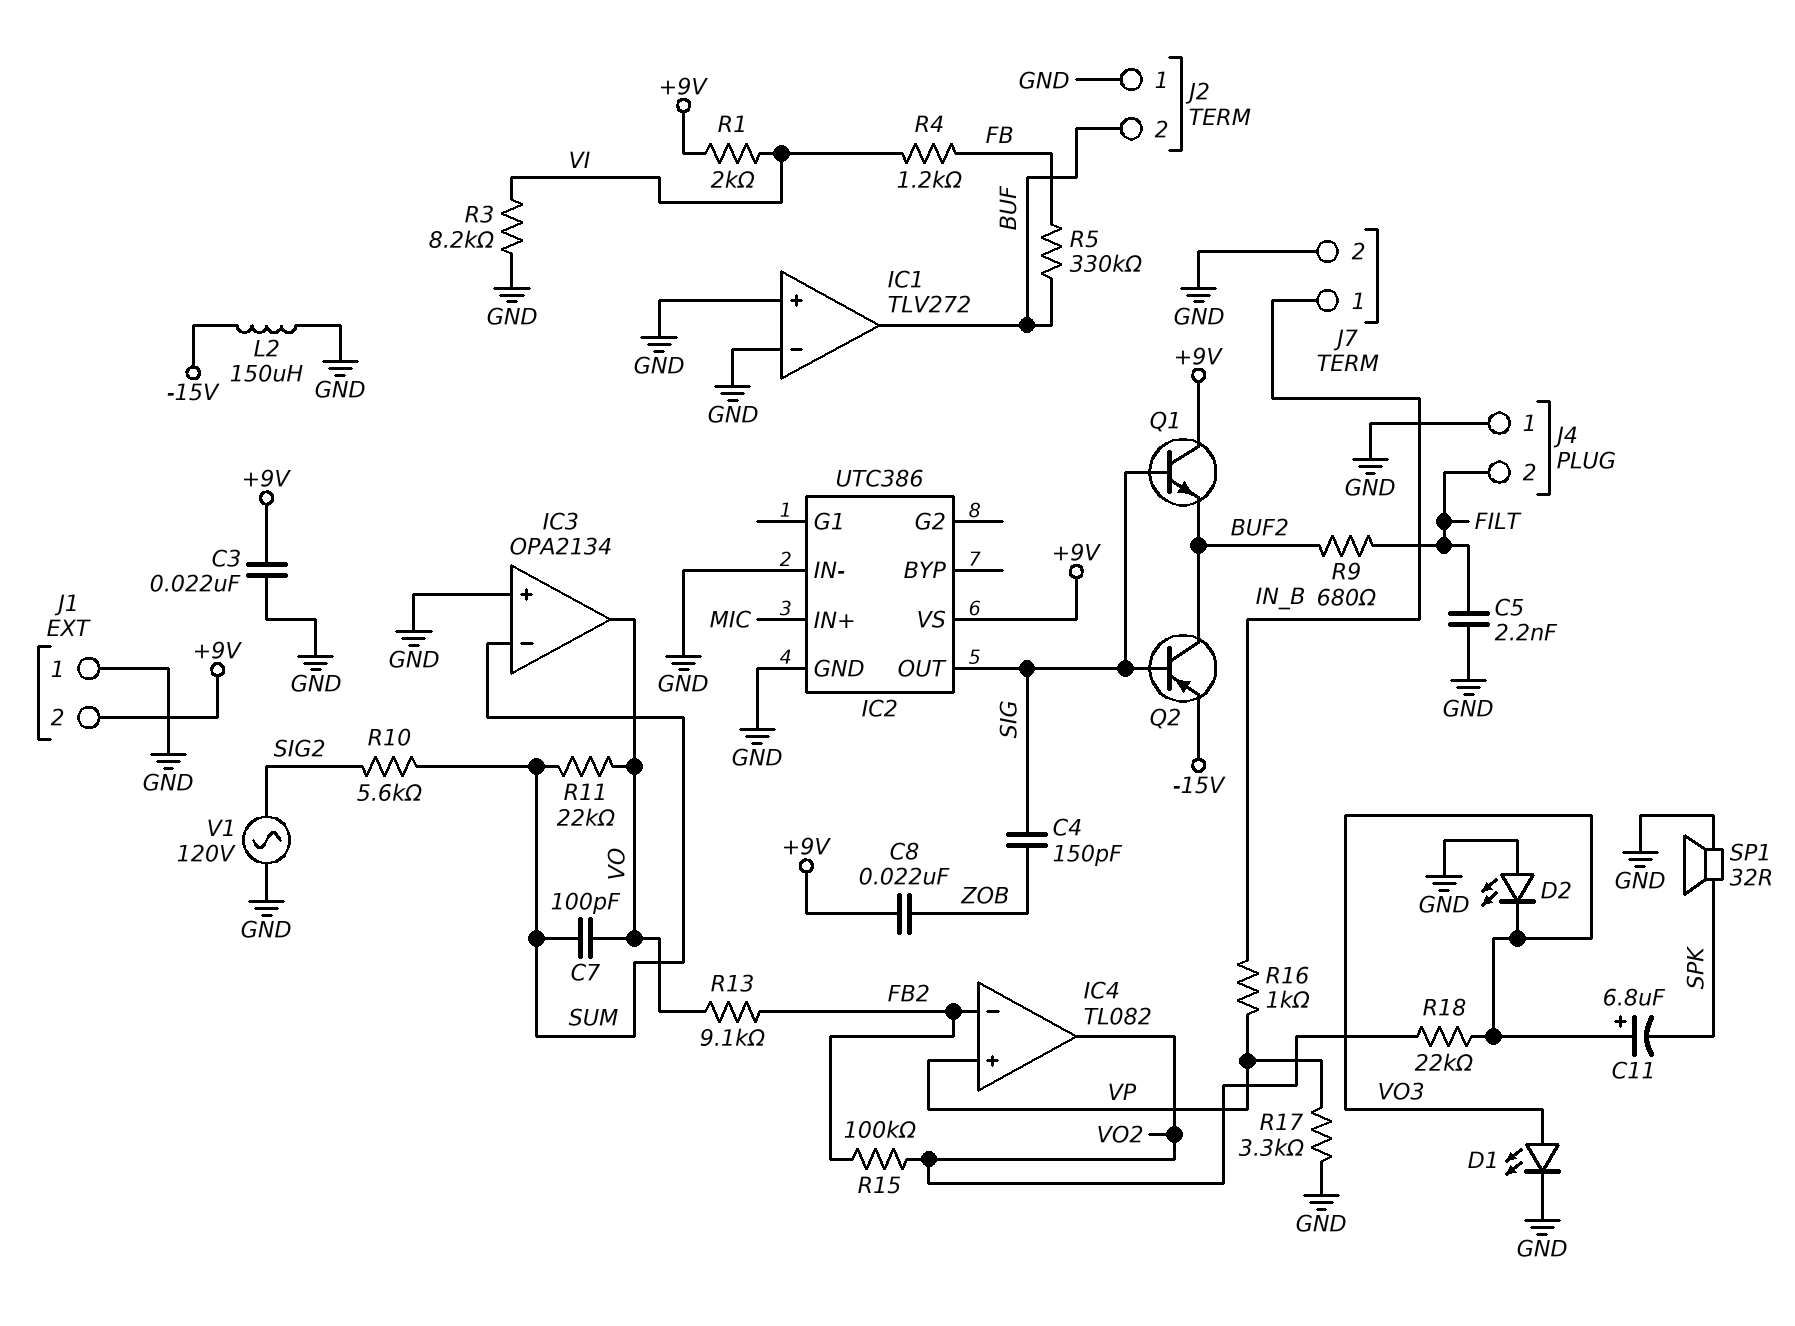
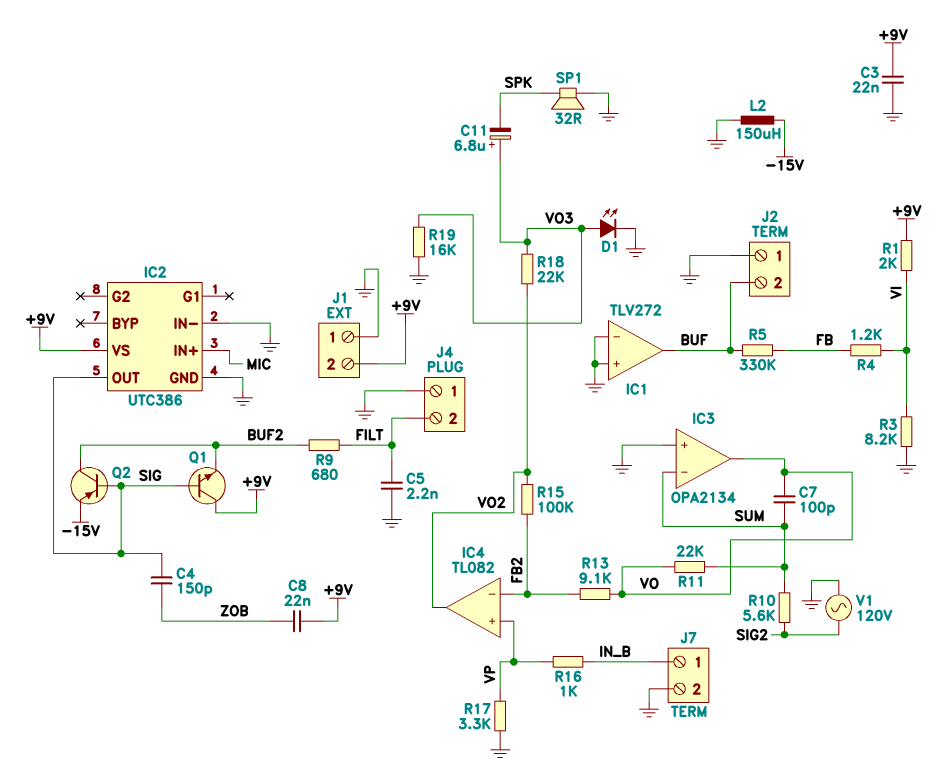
D2: LED (A GND, K VO3) -> none
R19: none -> 16k (GND, VO3)

